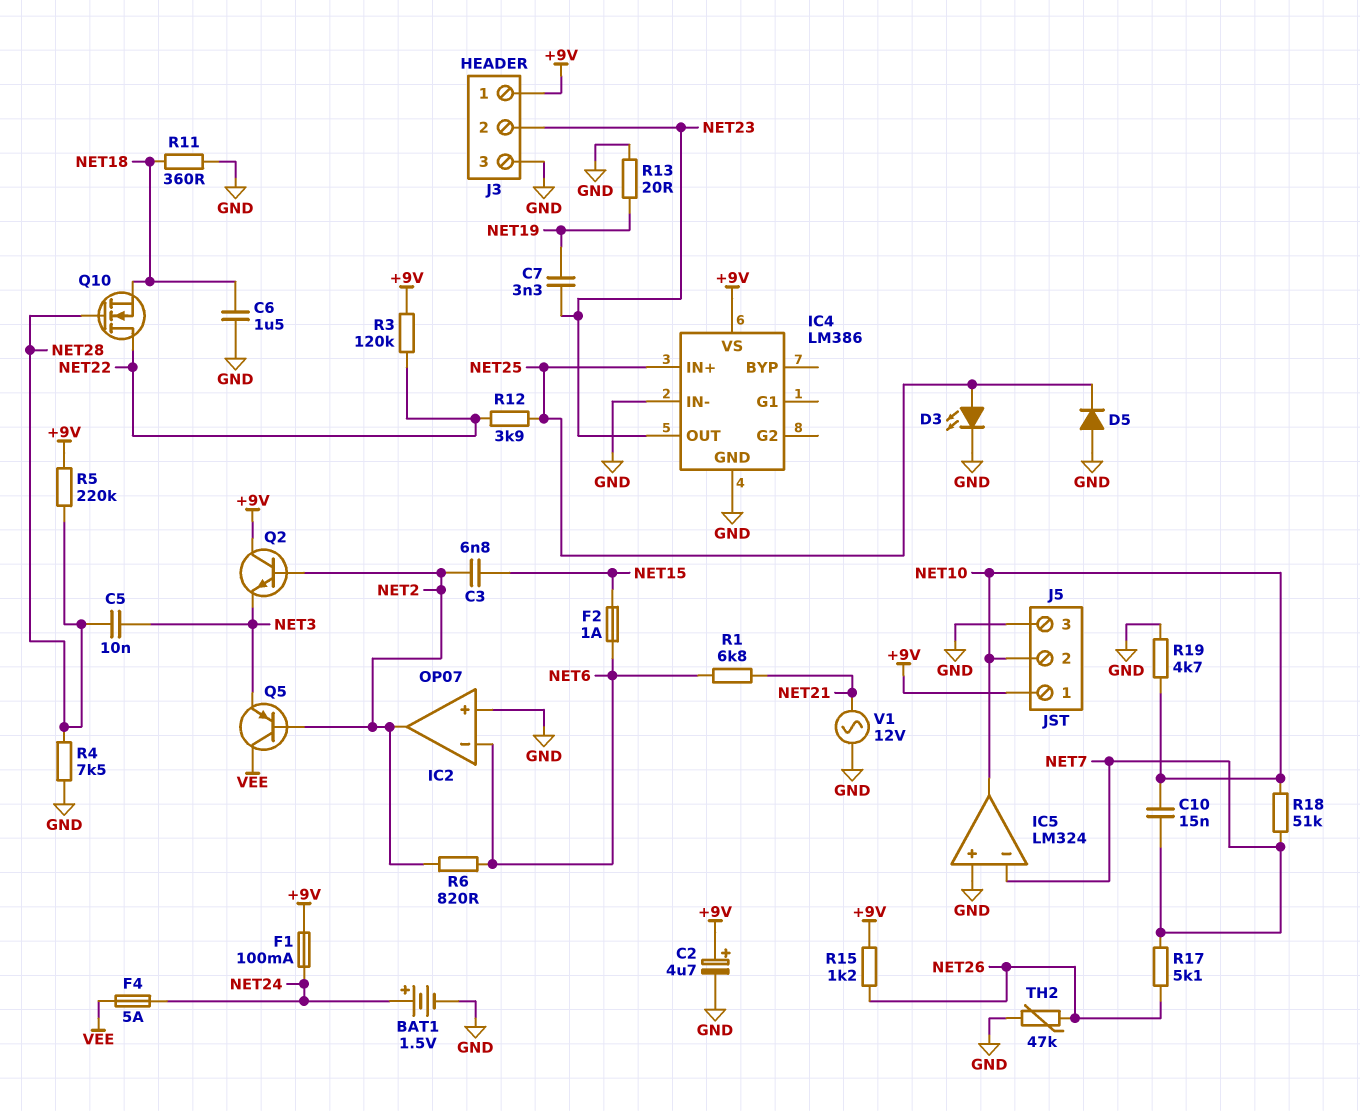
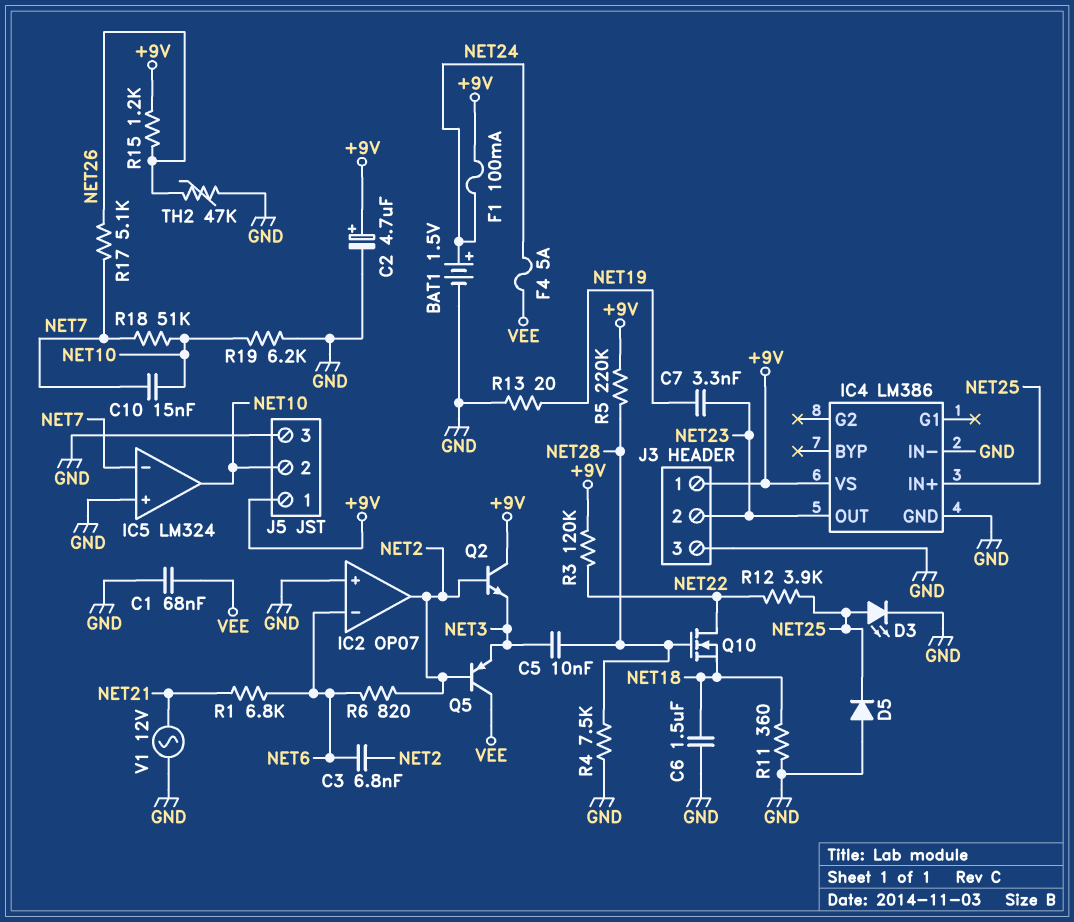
C1: none -> 68nF (GND, VEE)
C3: 6.8nF (NET2, NET15) -> 6.8nF (NET2, NET6)
F2: 1A (NET6, NET15) -> none
R19: 4.7k (GND, NET10) -> 6.2k (GND, NET10)

